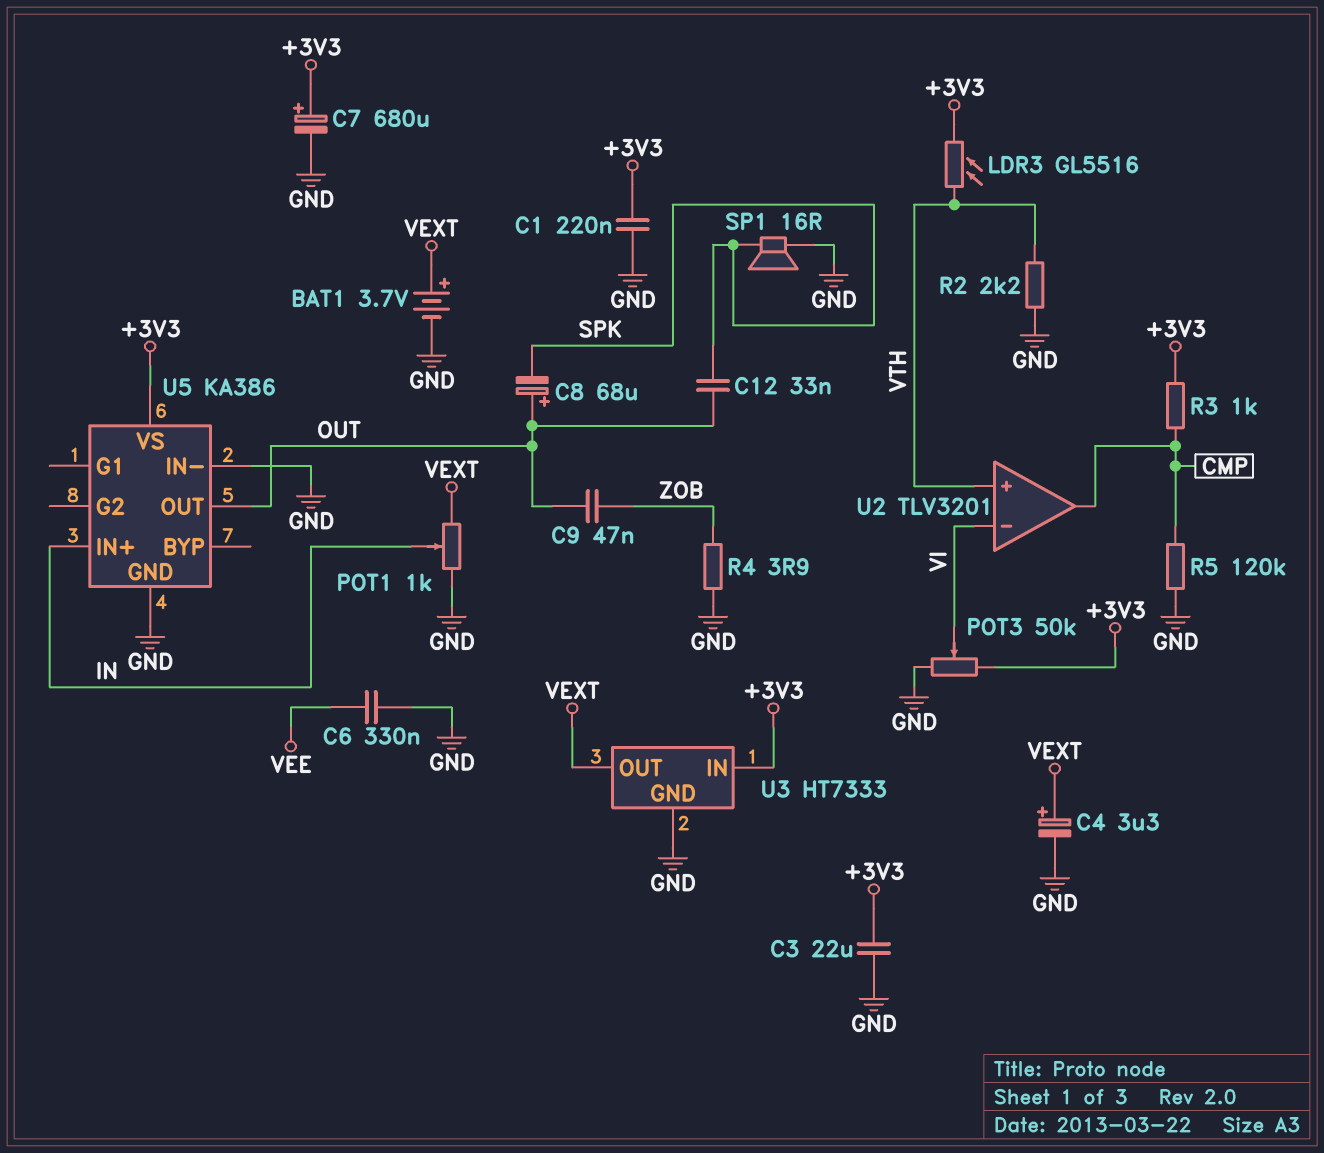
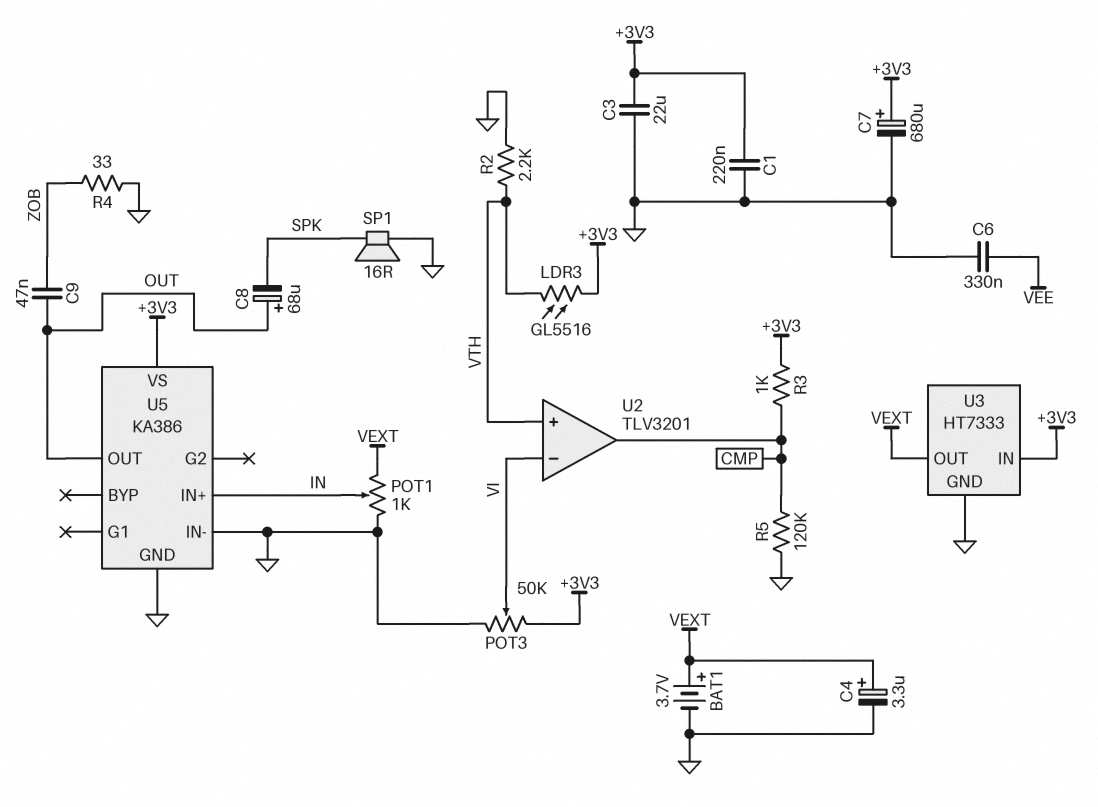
C12: 33nF (OUT, SPK) -> none
R4: 3.9 (GND, ZOB) -> 33 (GND, ZOB)

